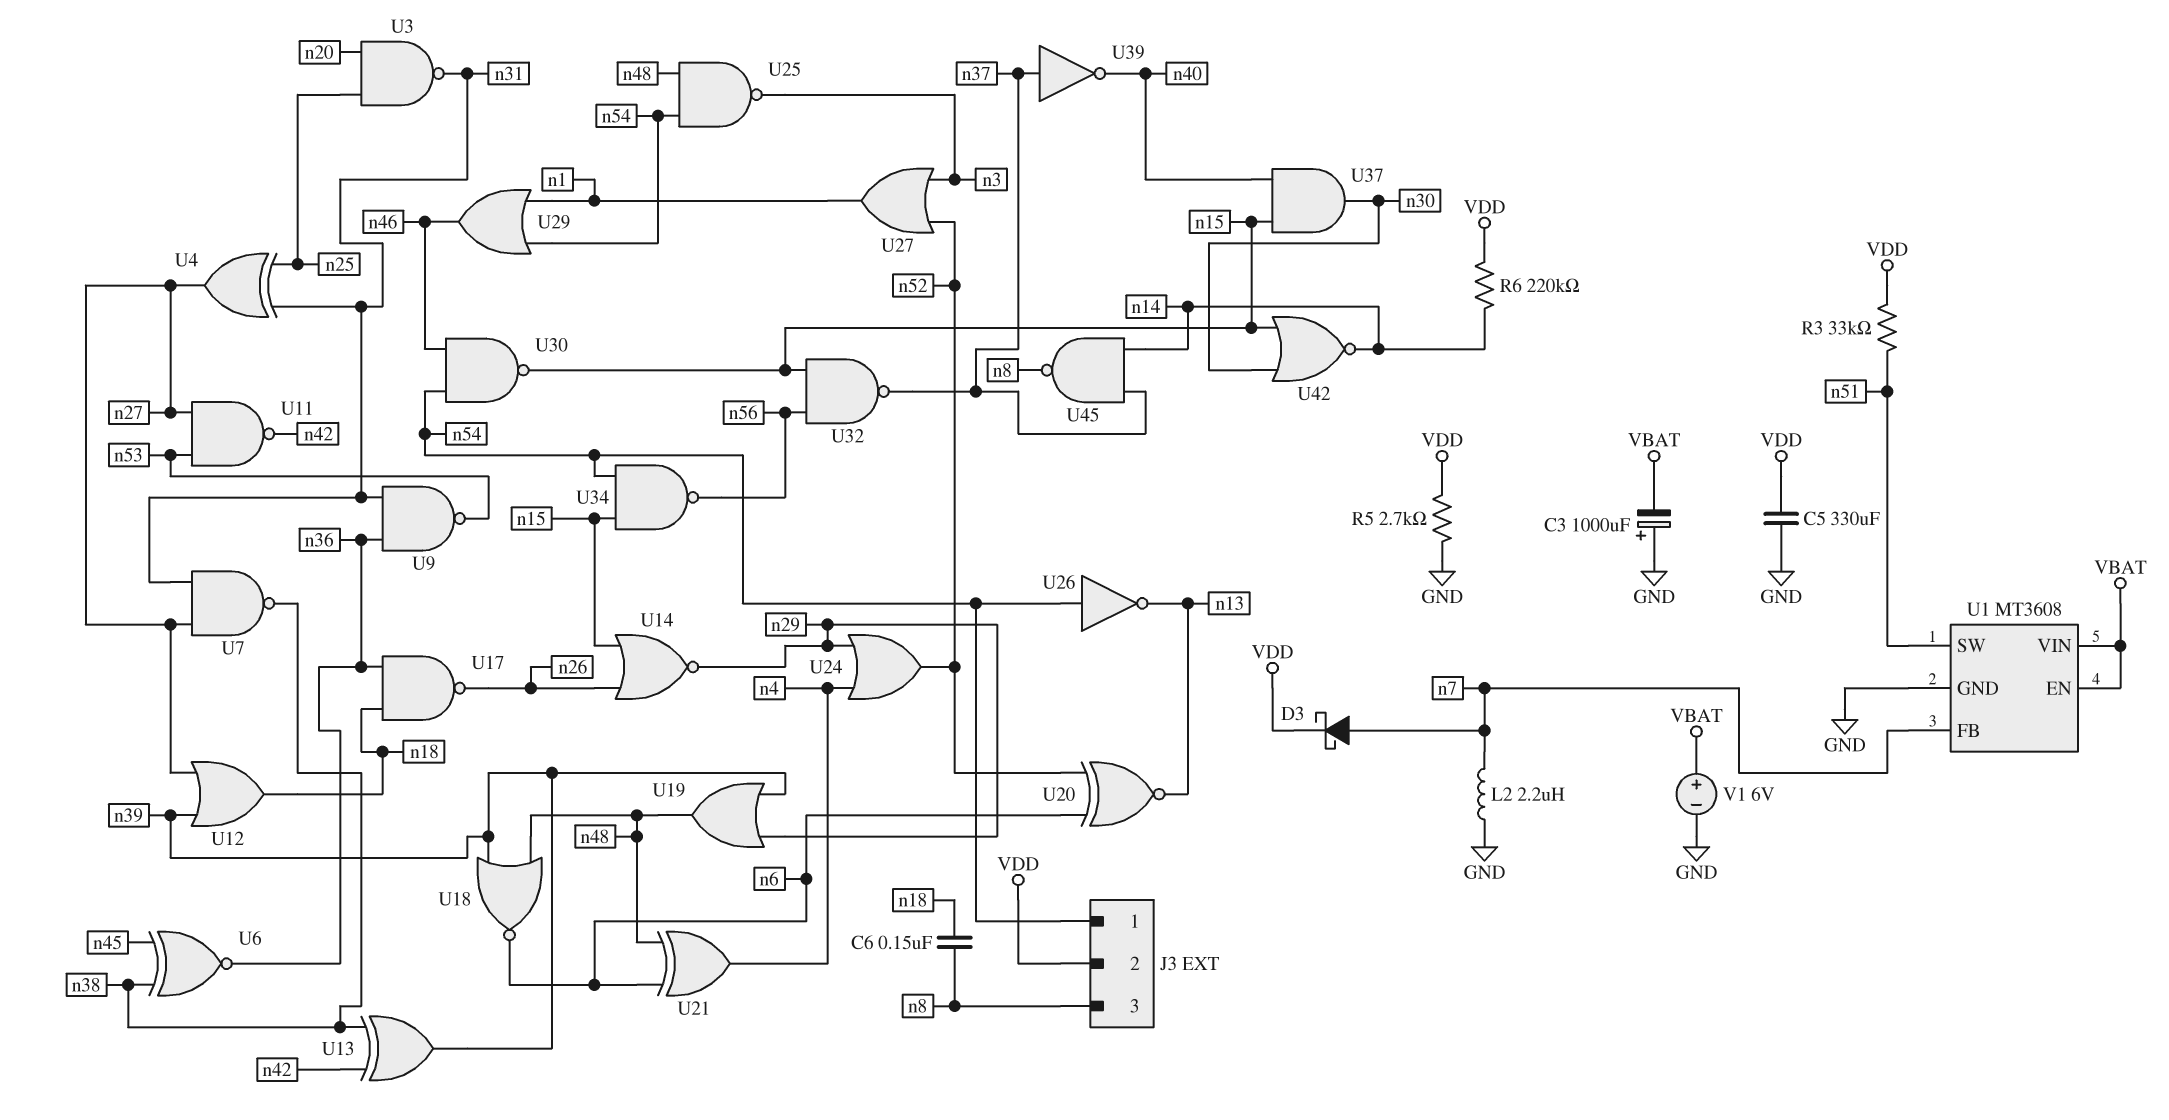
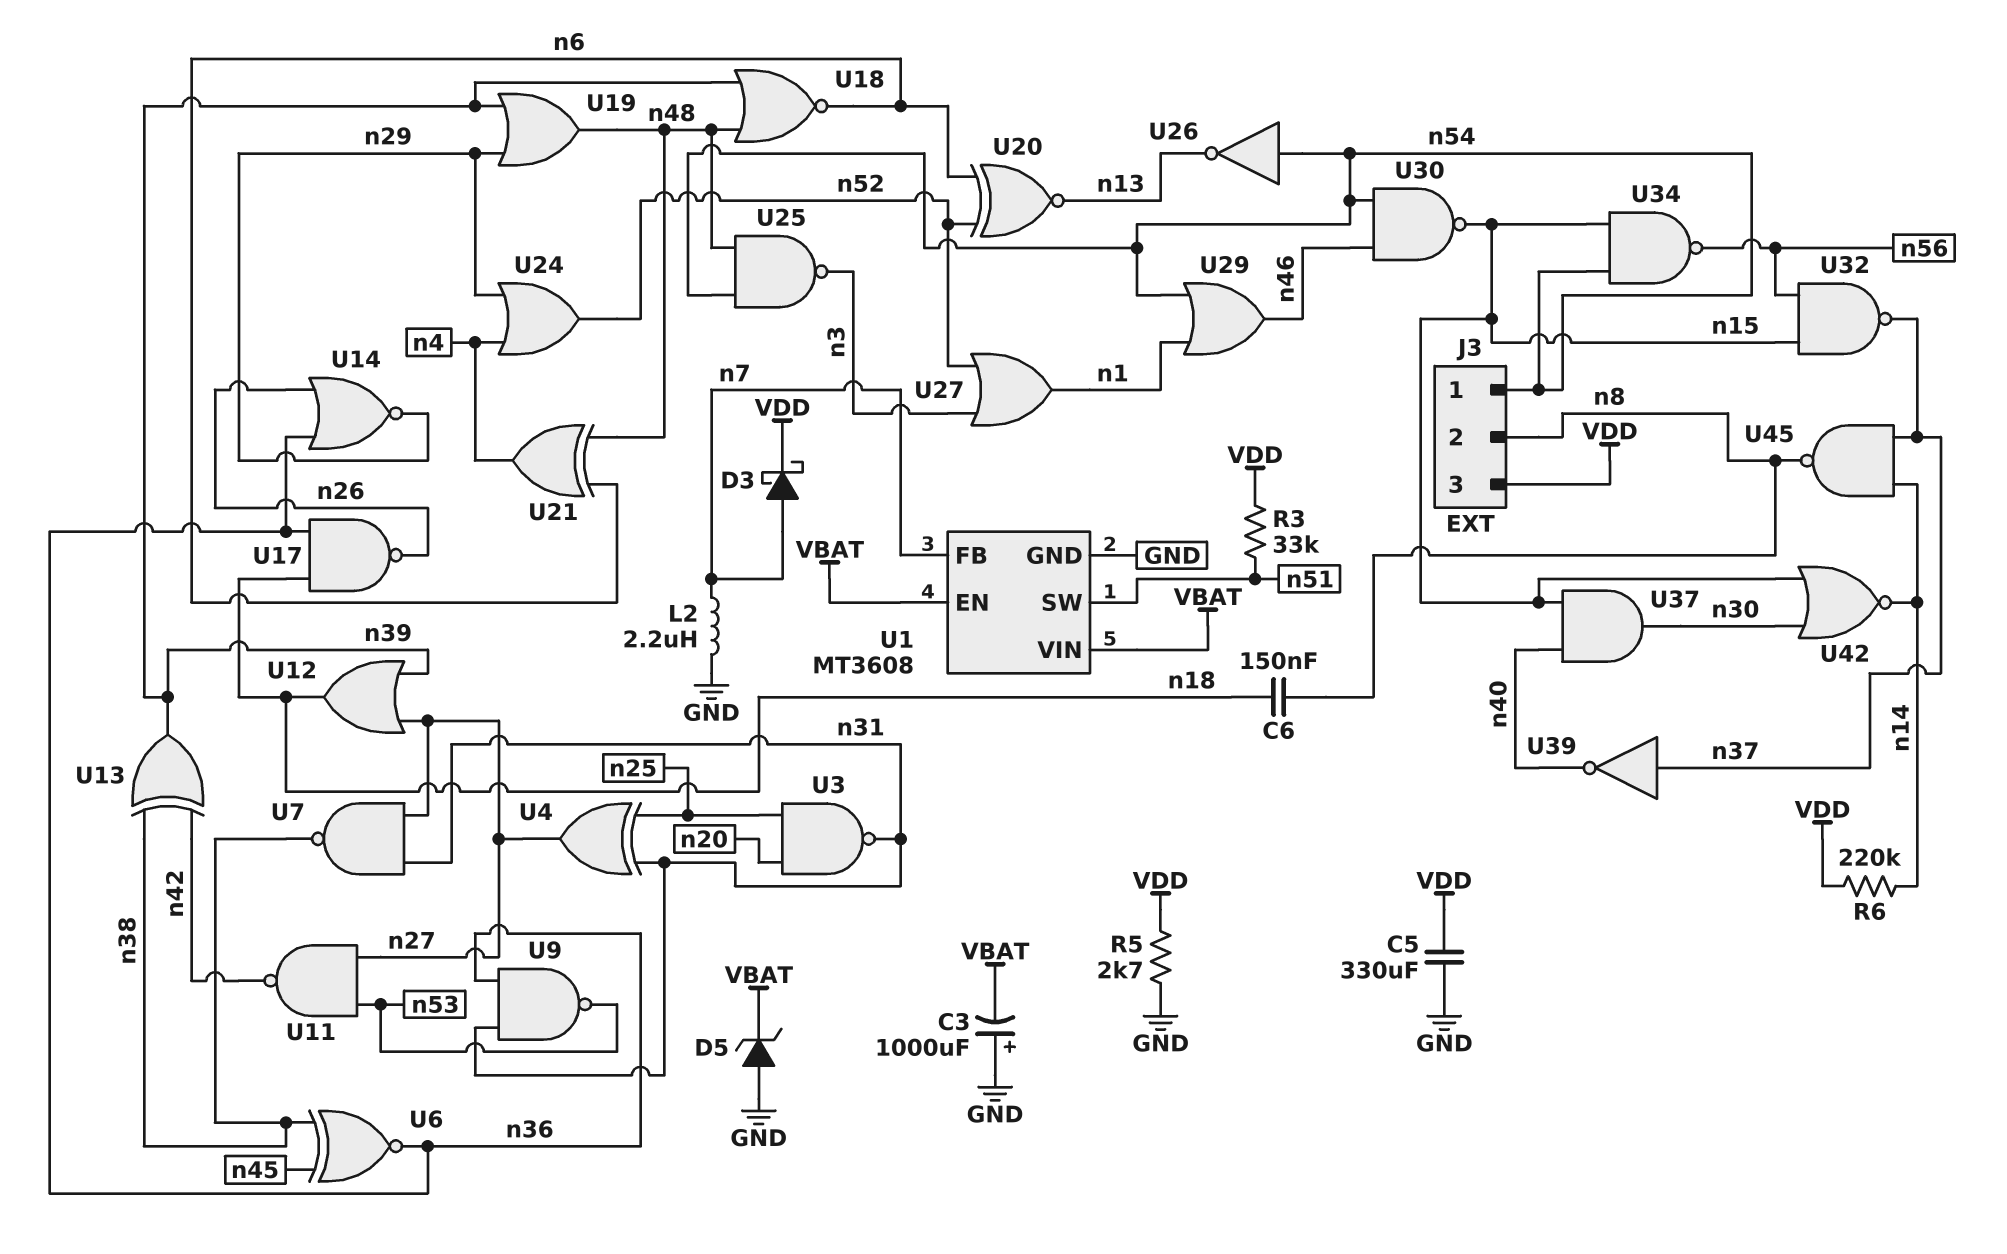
D5: none -> zener (A GND, K VBAT)
J3 pin 2: VDD -> n8
J3 pin 3: n8 -> VDD
U14: NOR (in n15, in n26, out n29) -> NOR (in n26, in n36, out n29)
V1: 6V (plus VBAT, minus GND) -> none

